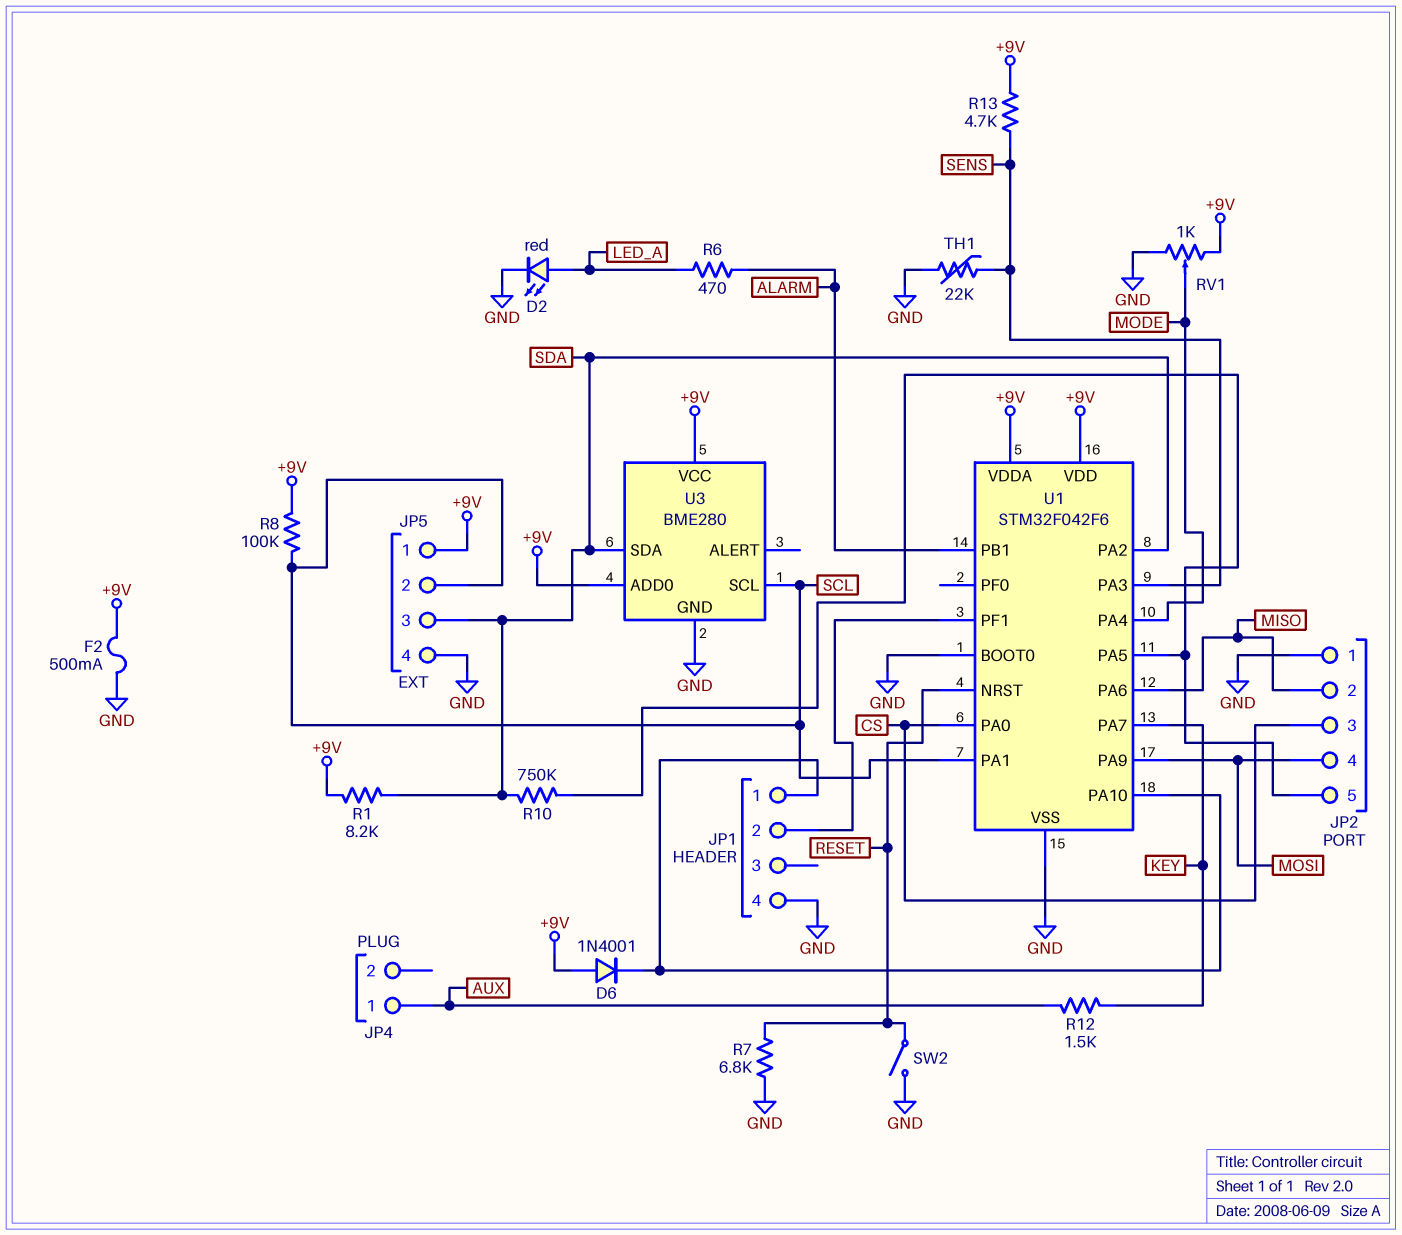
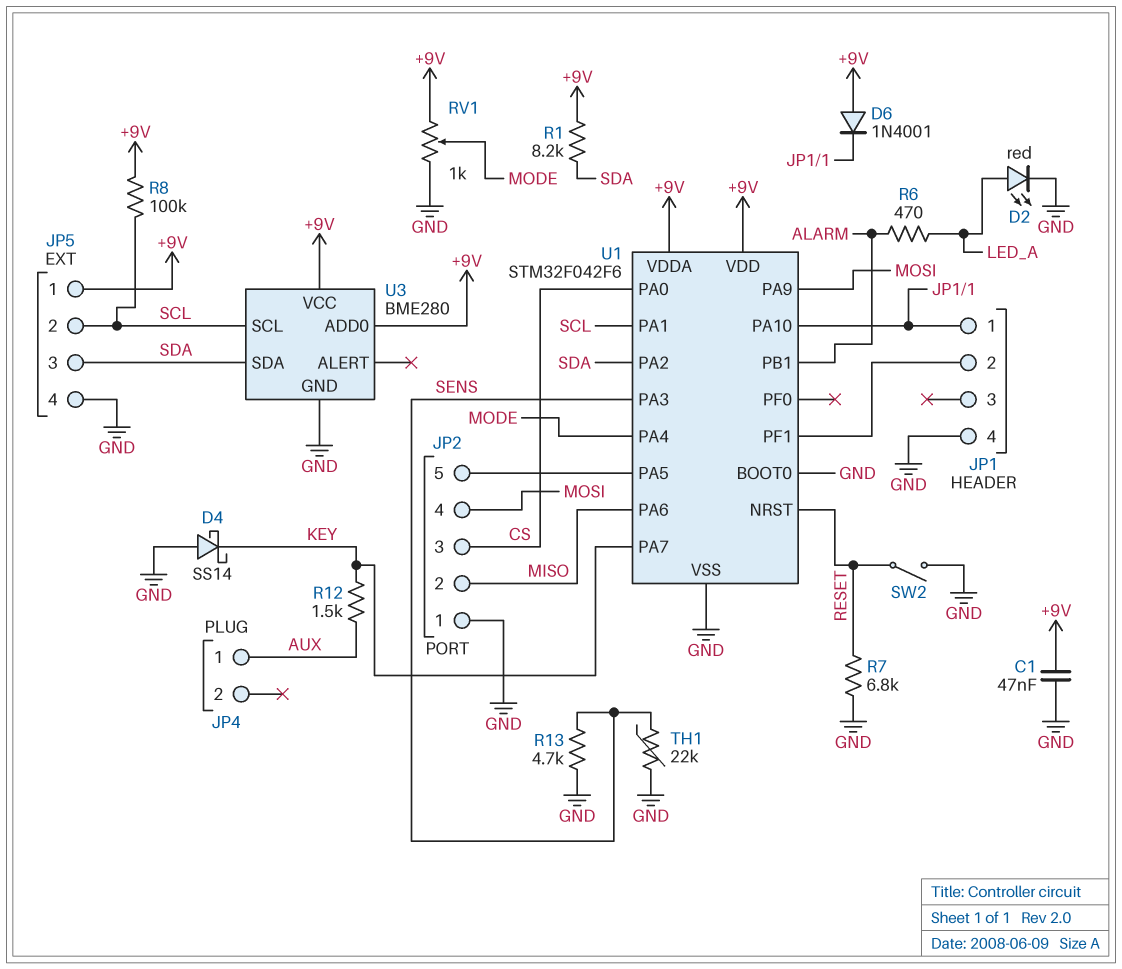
C1: none -> 47nF (+9V, GND)
D4: none -> schottky SS14 (A GND, K KEY)
F2: 500mA (+9V, GND) -> none
R10: 750k (JP2/5, SDA) -> none
R13: 4.7k (+9V, SENS) -> 4.7k (GND, SENS)

